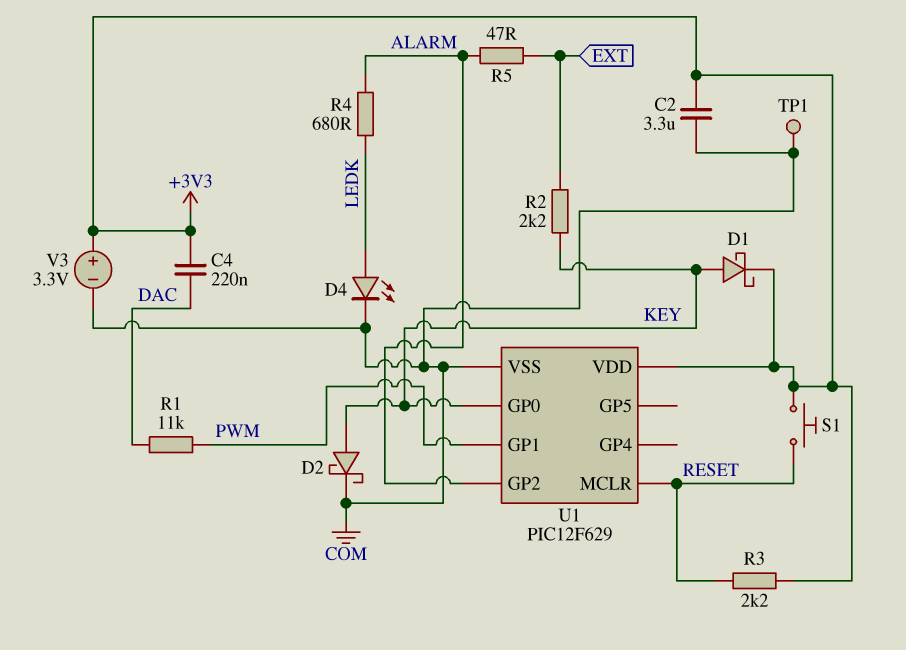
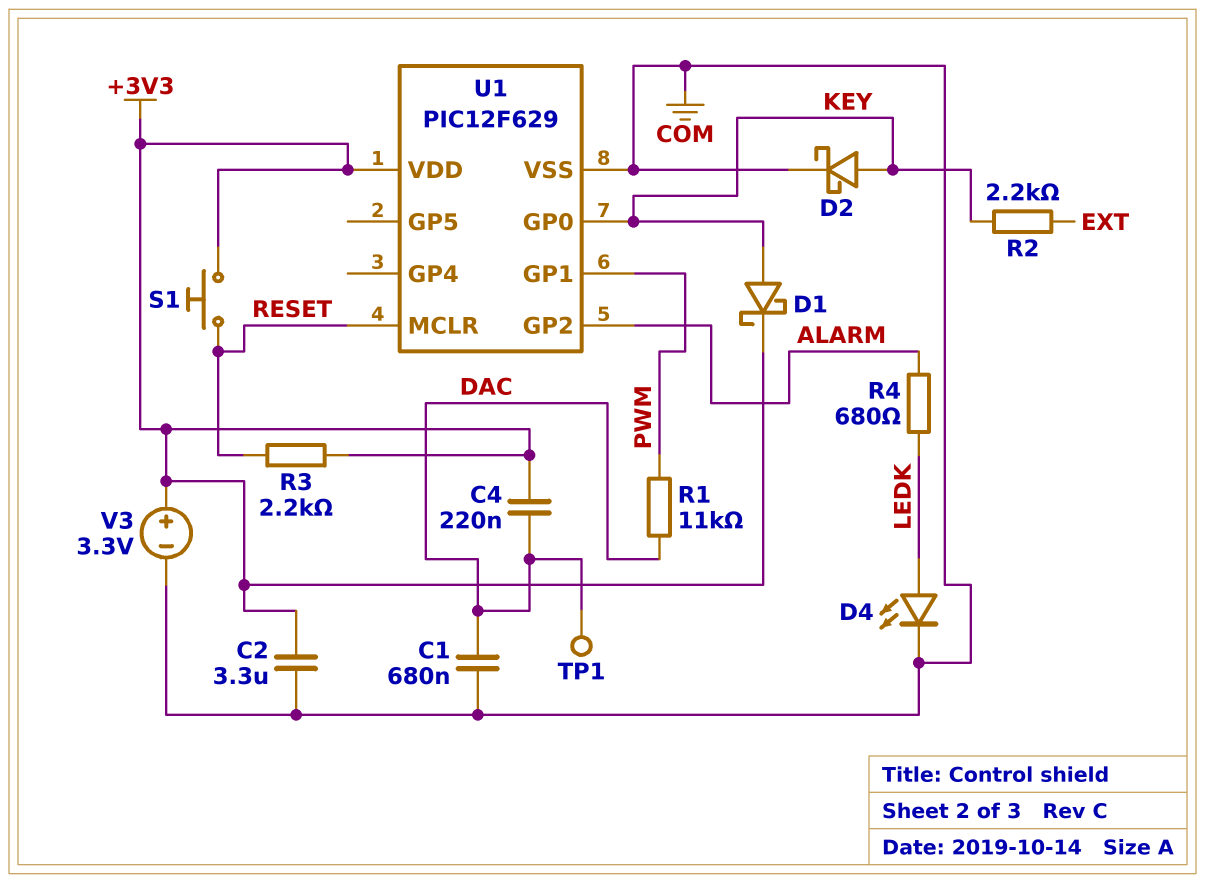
C1: none -> 680nF (COM, DAC)
R5: 47 (ALARM, EXT) -> none
TP1: test point (COM) -> test point (DAC)

